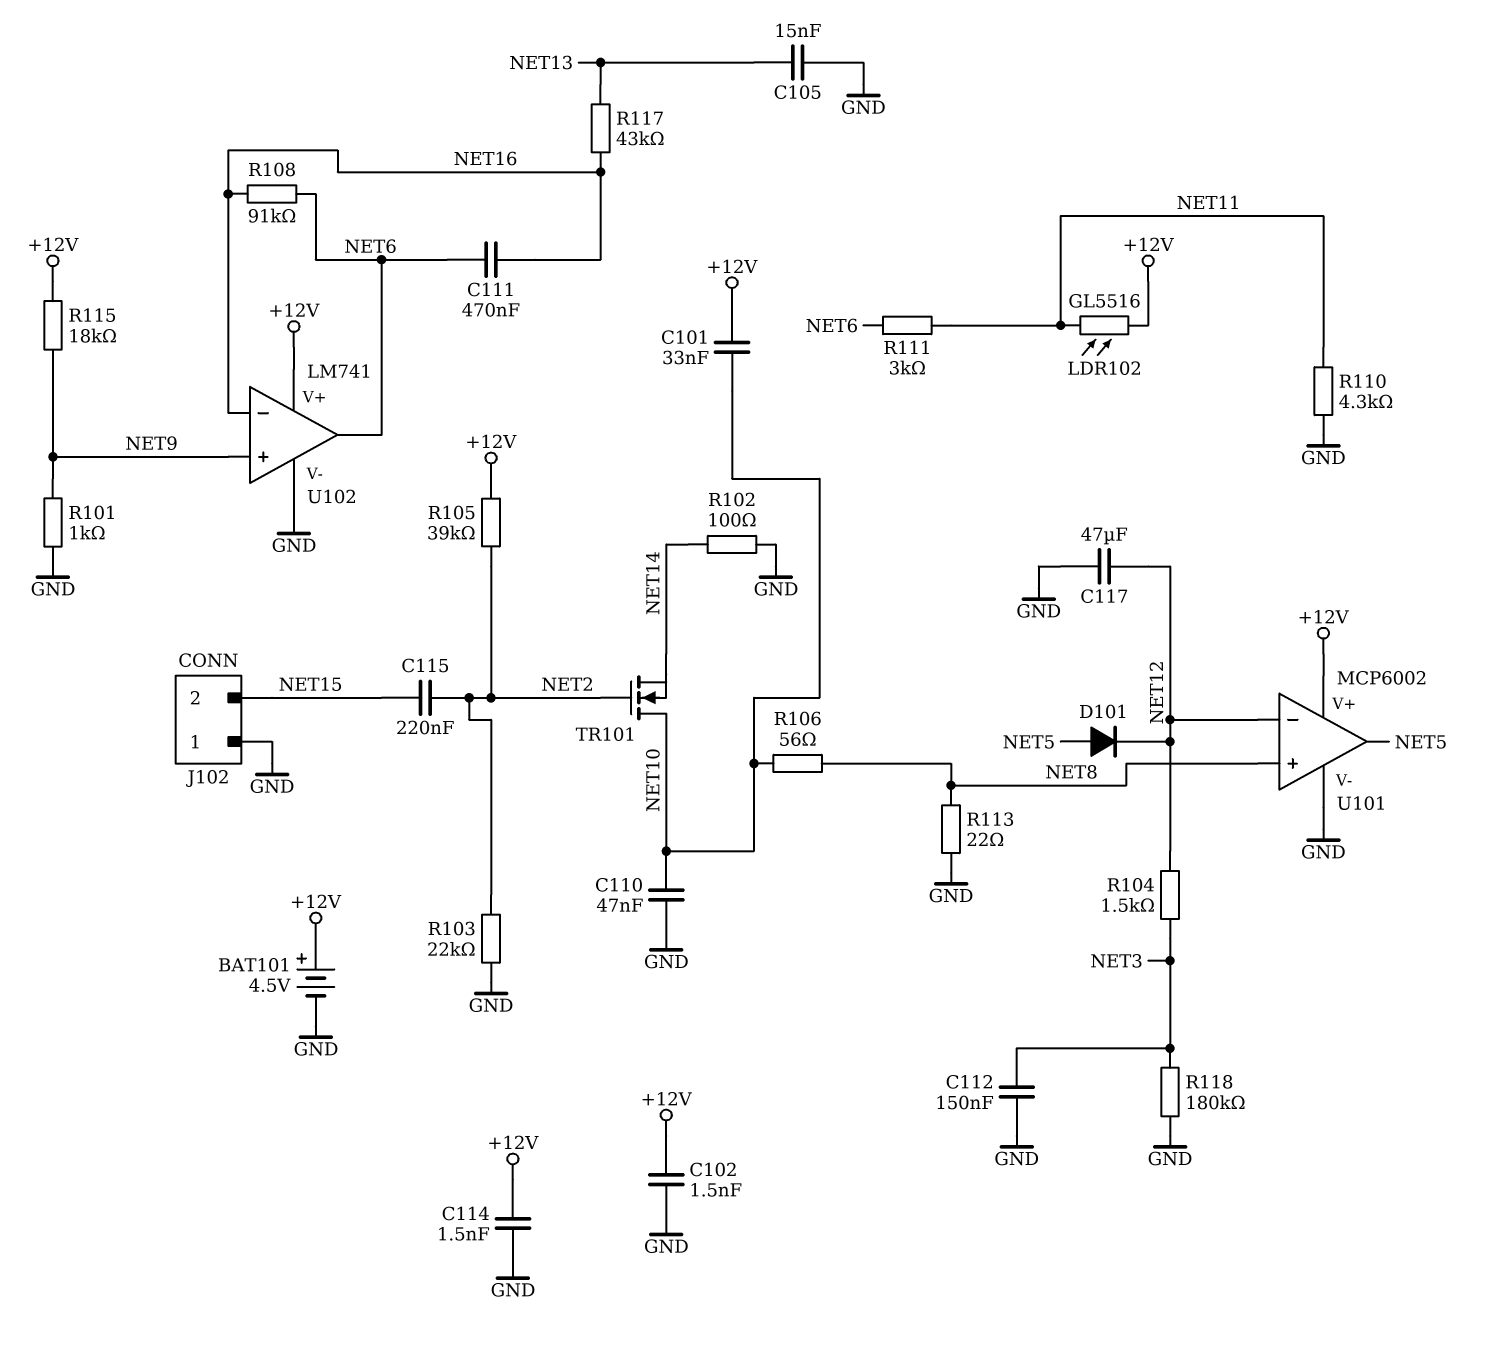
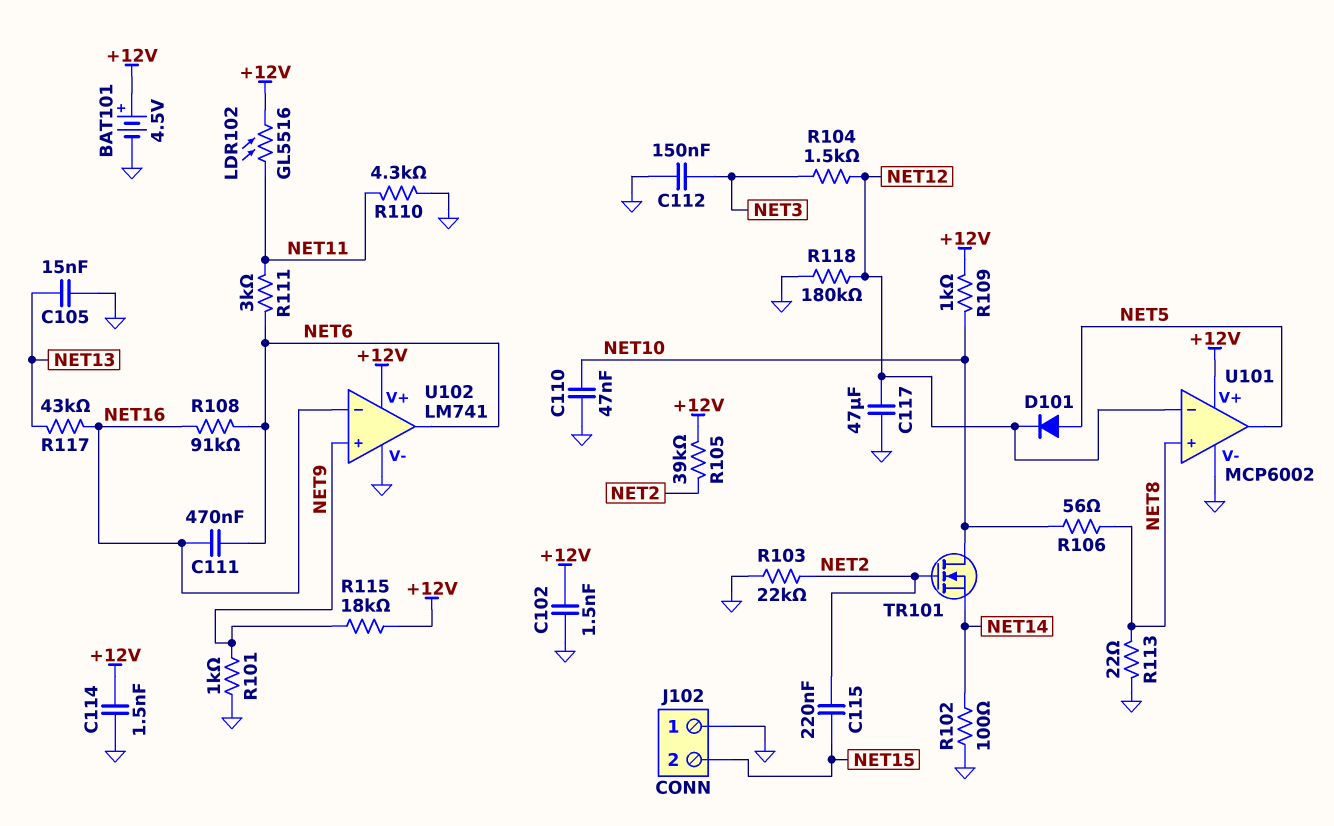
C101: 33nF (+12V, NET10) -> none
R109: none -> 1k (+12V, NET10)
R118: 180k (GND, NET3) -> 180k (GND, NET12)

